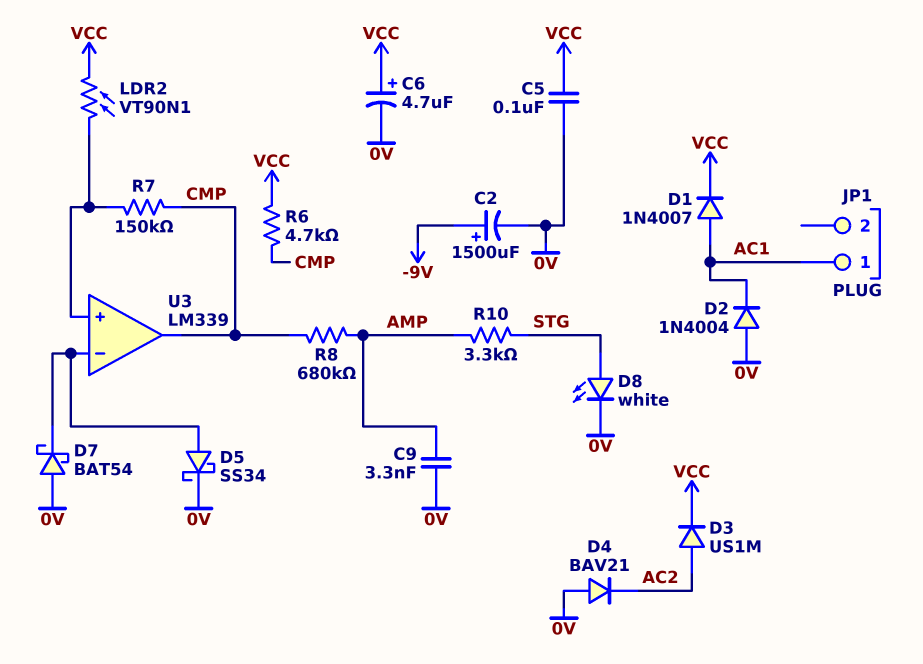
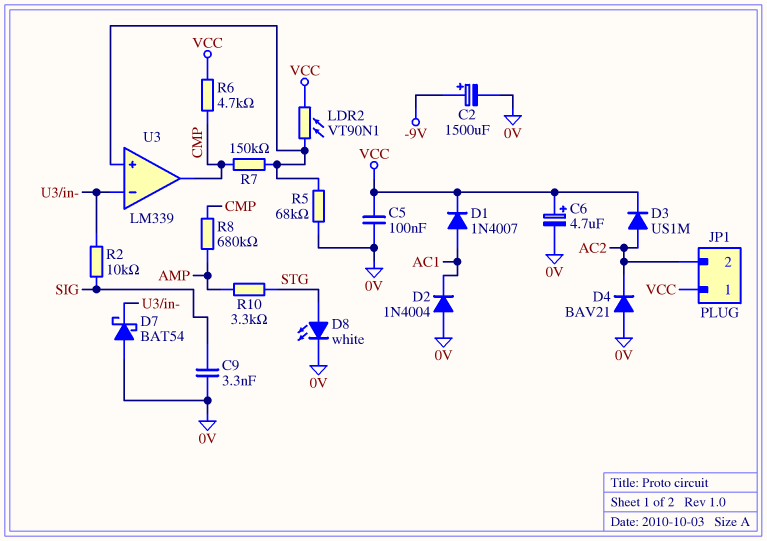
C9: 3.3nF (0V, AMP) -> 3.3nF (0V, SIG)
D5: schottky SS34 (A U3/in-, K 0V) -> none
JP1 pin 1: AC1 -> VCC
JP1 pin 2: none -> AC2
R2: none -> 10k (SIG, U3/in-)
R5: none -> 68k (0V, U3/in+)

